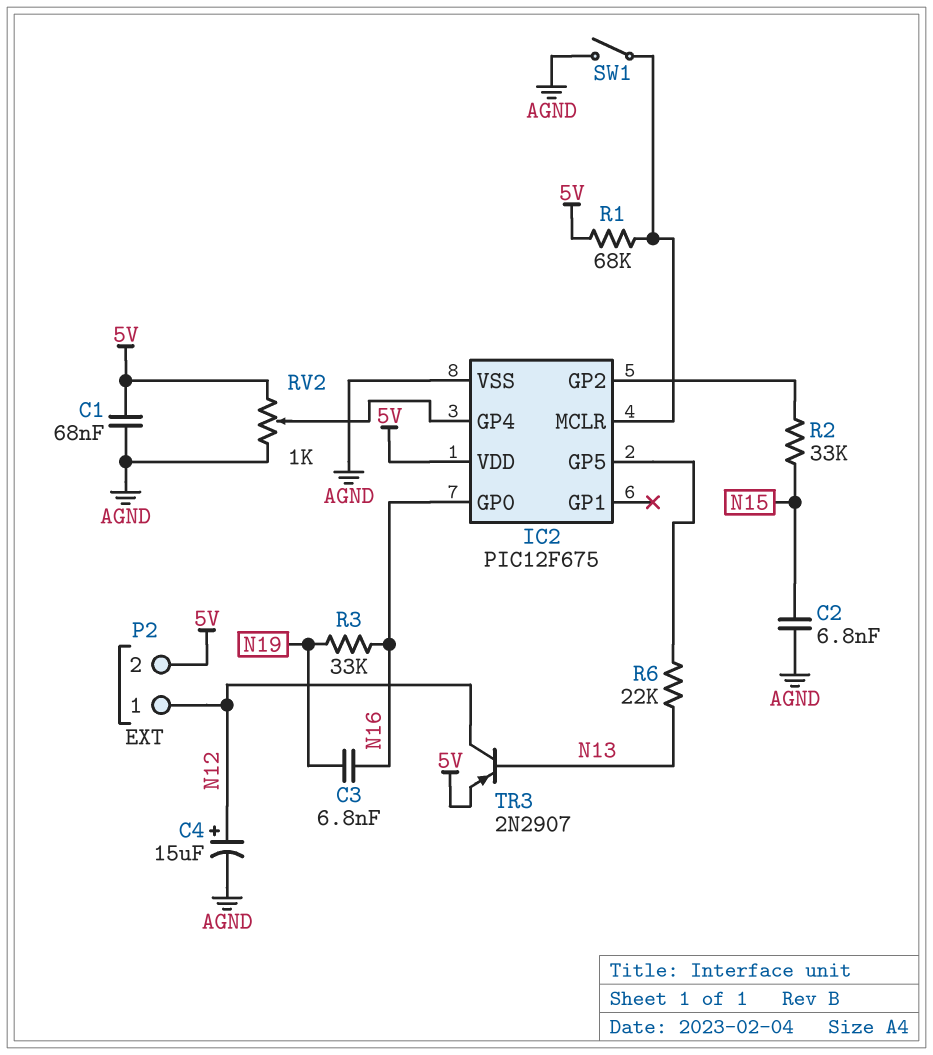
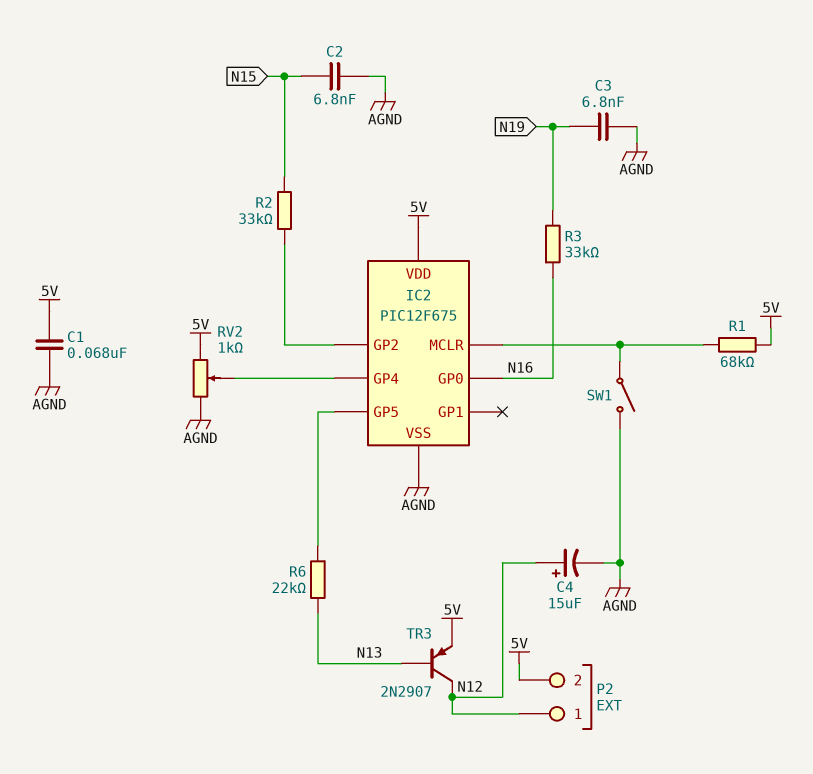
C3: 6.8nF (N16, N19) -> 6.8nF (AGND, N19)

